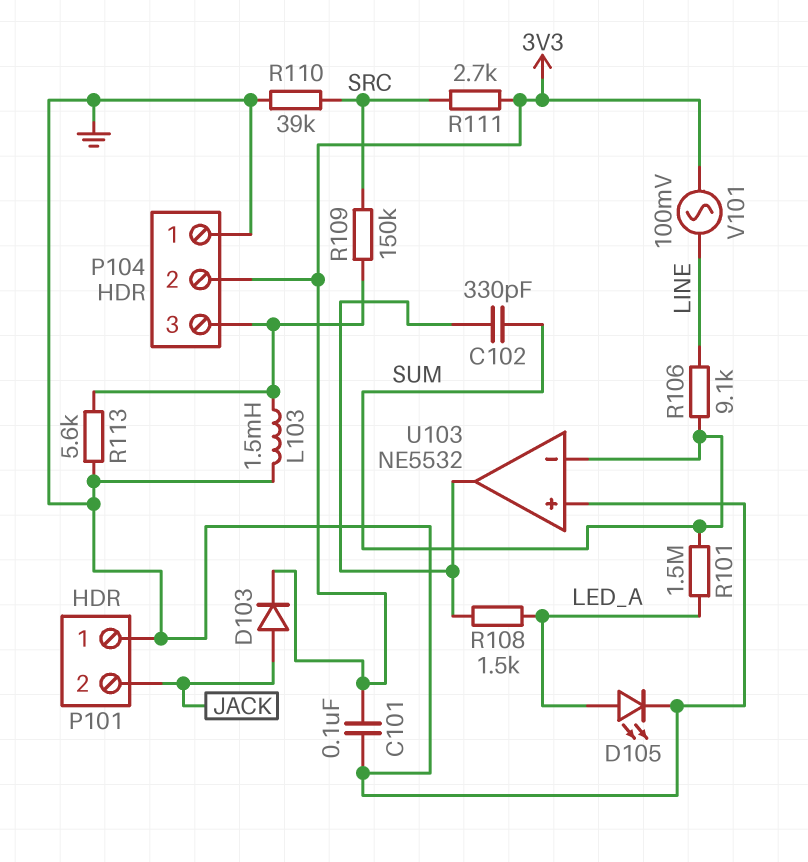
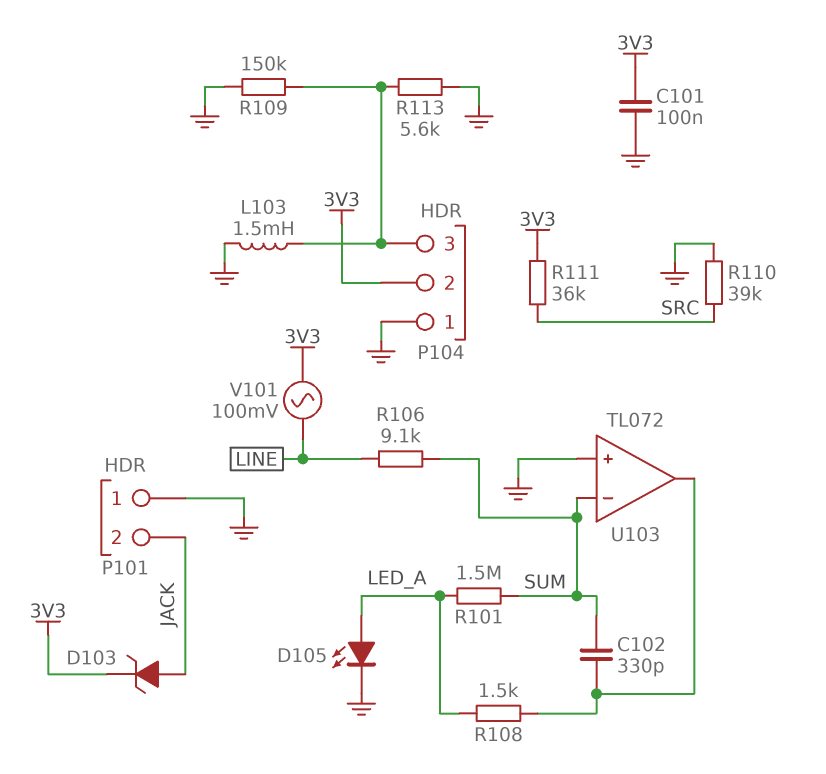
D103: diode (A JACK, K 3V3) -> zener (A JACK, K 3V3)
R109: 150k (P104/3, SRC) -> 150k (GND, P104/3)
R111: 2.7k (3V3, SRC) -> 36k (3V3, SRC)
U103: NE5532 -> TL072

